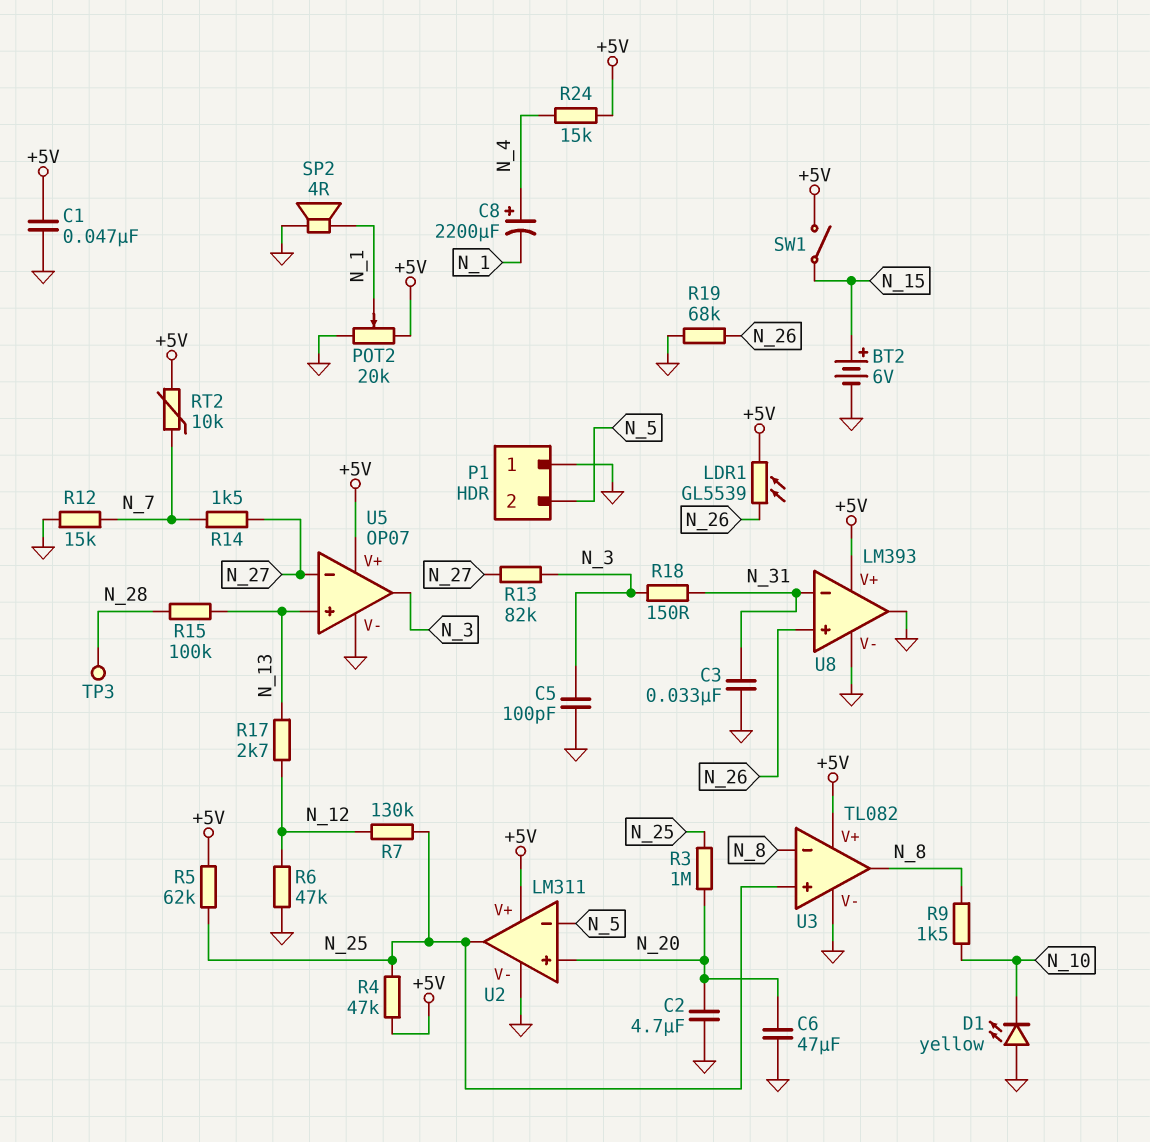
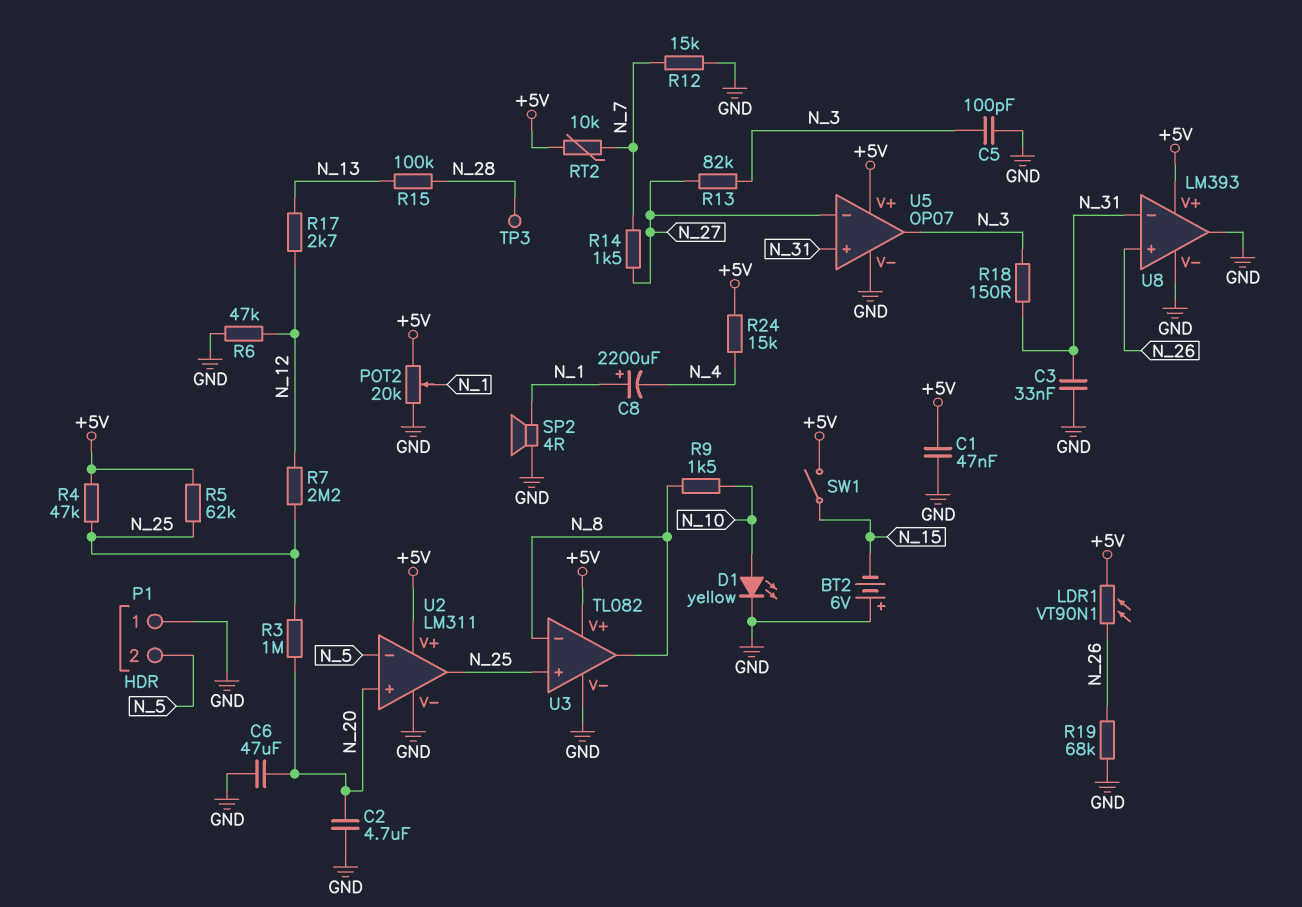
BT2: 6V (plus N_15, minus GND) -> 6V (plus GND, minus N_15)
C8: 2200uF (plus N_4, minus N_1) -> 2200uF (plus N_1, minus N_4)
D1: LED yellow (A GND, K N_10) -> LED yellow (A N_10, K GND)
LDR1: GL5539 (+5V, N_26) -> VT90N1 (+5V, N_26)
R7: 130k (N_12, N_25) -> 2.2M (N_12, N_25)
U5 pin in+: N_13 -> N_31

